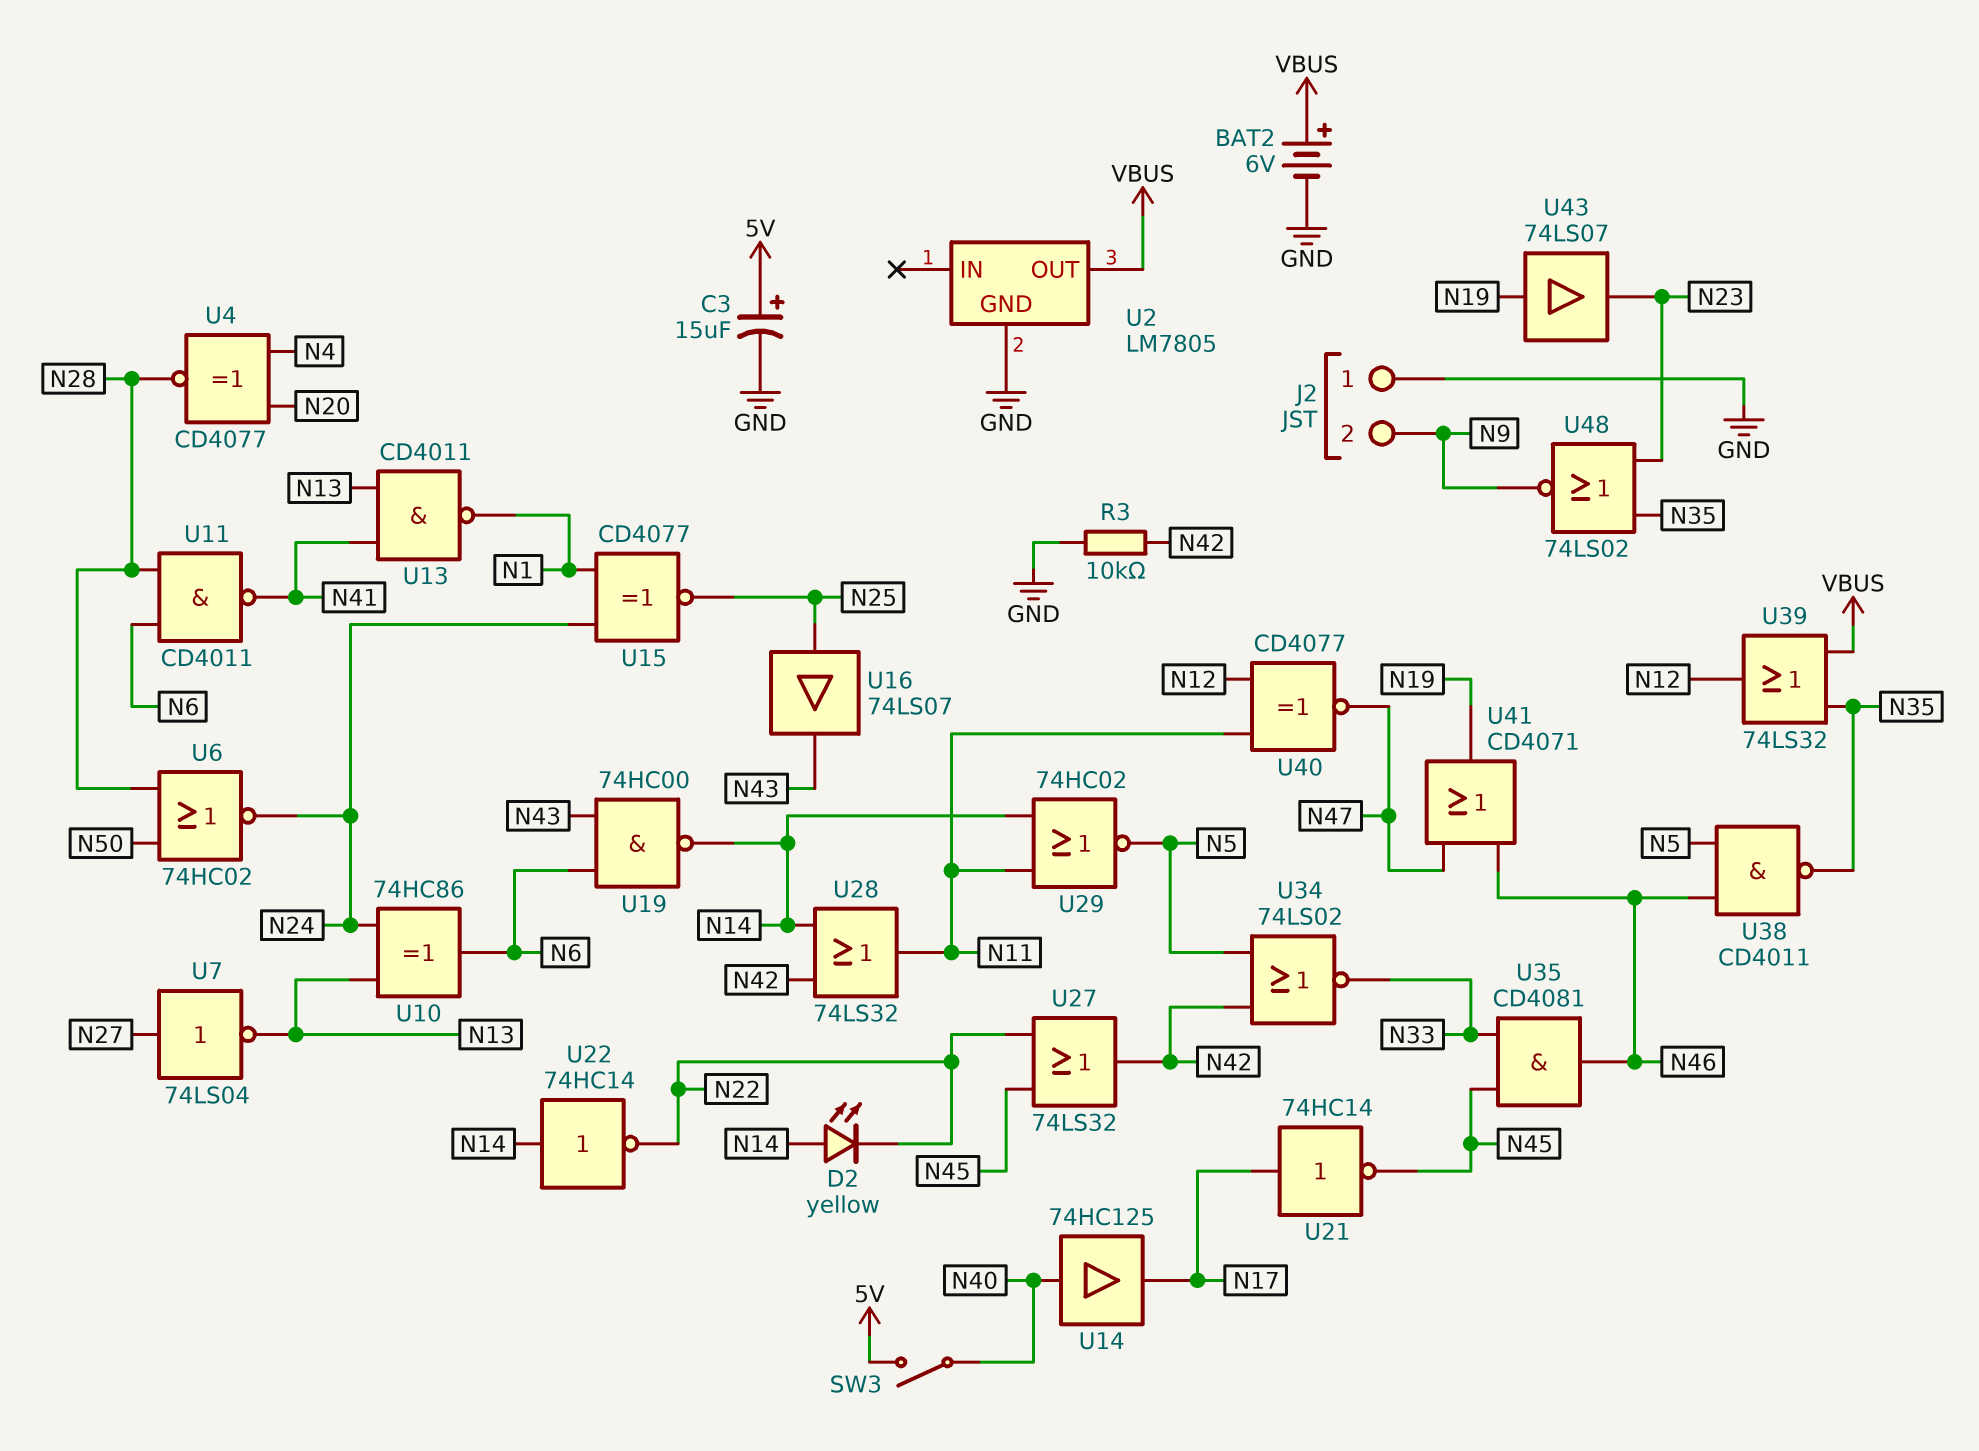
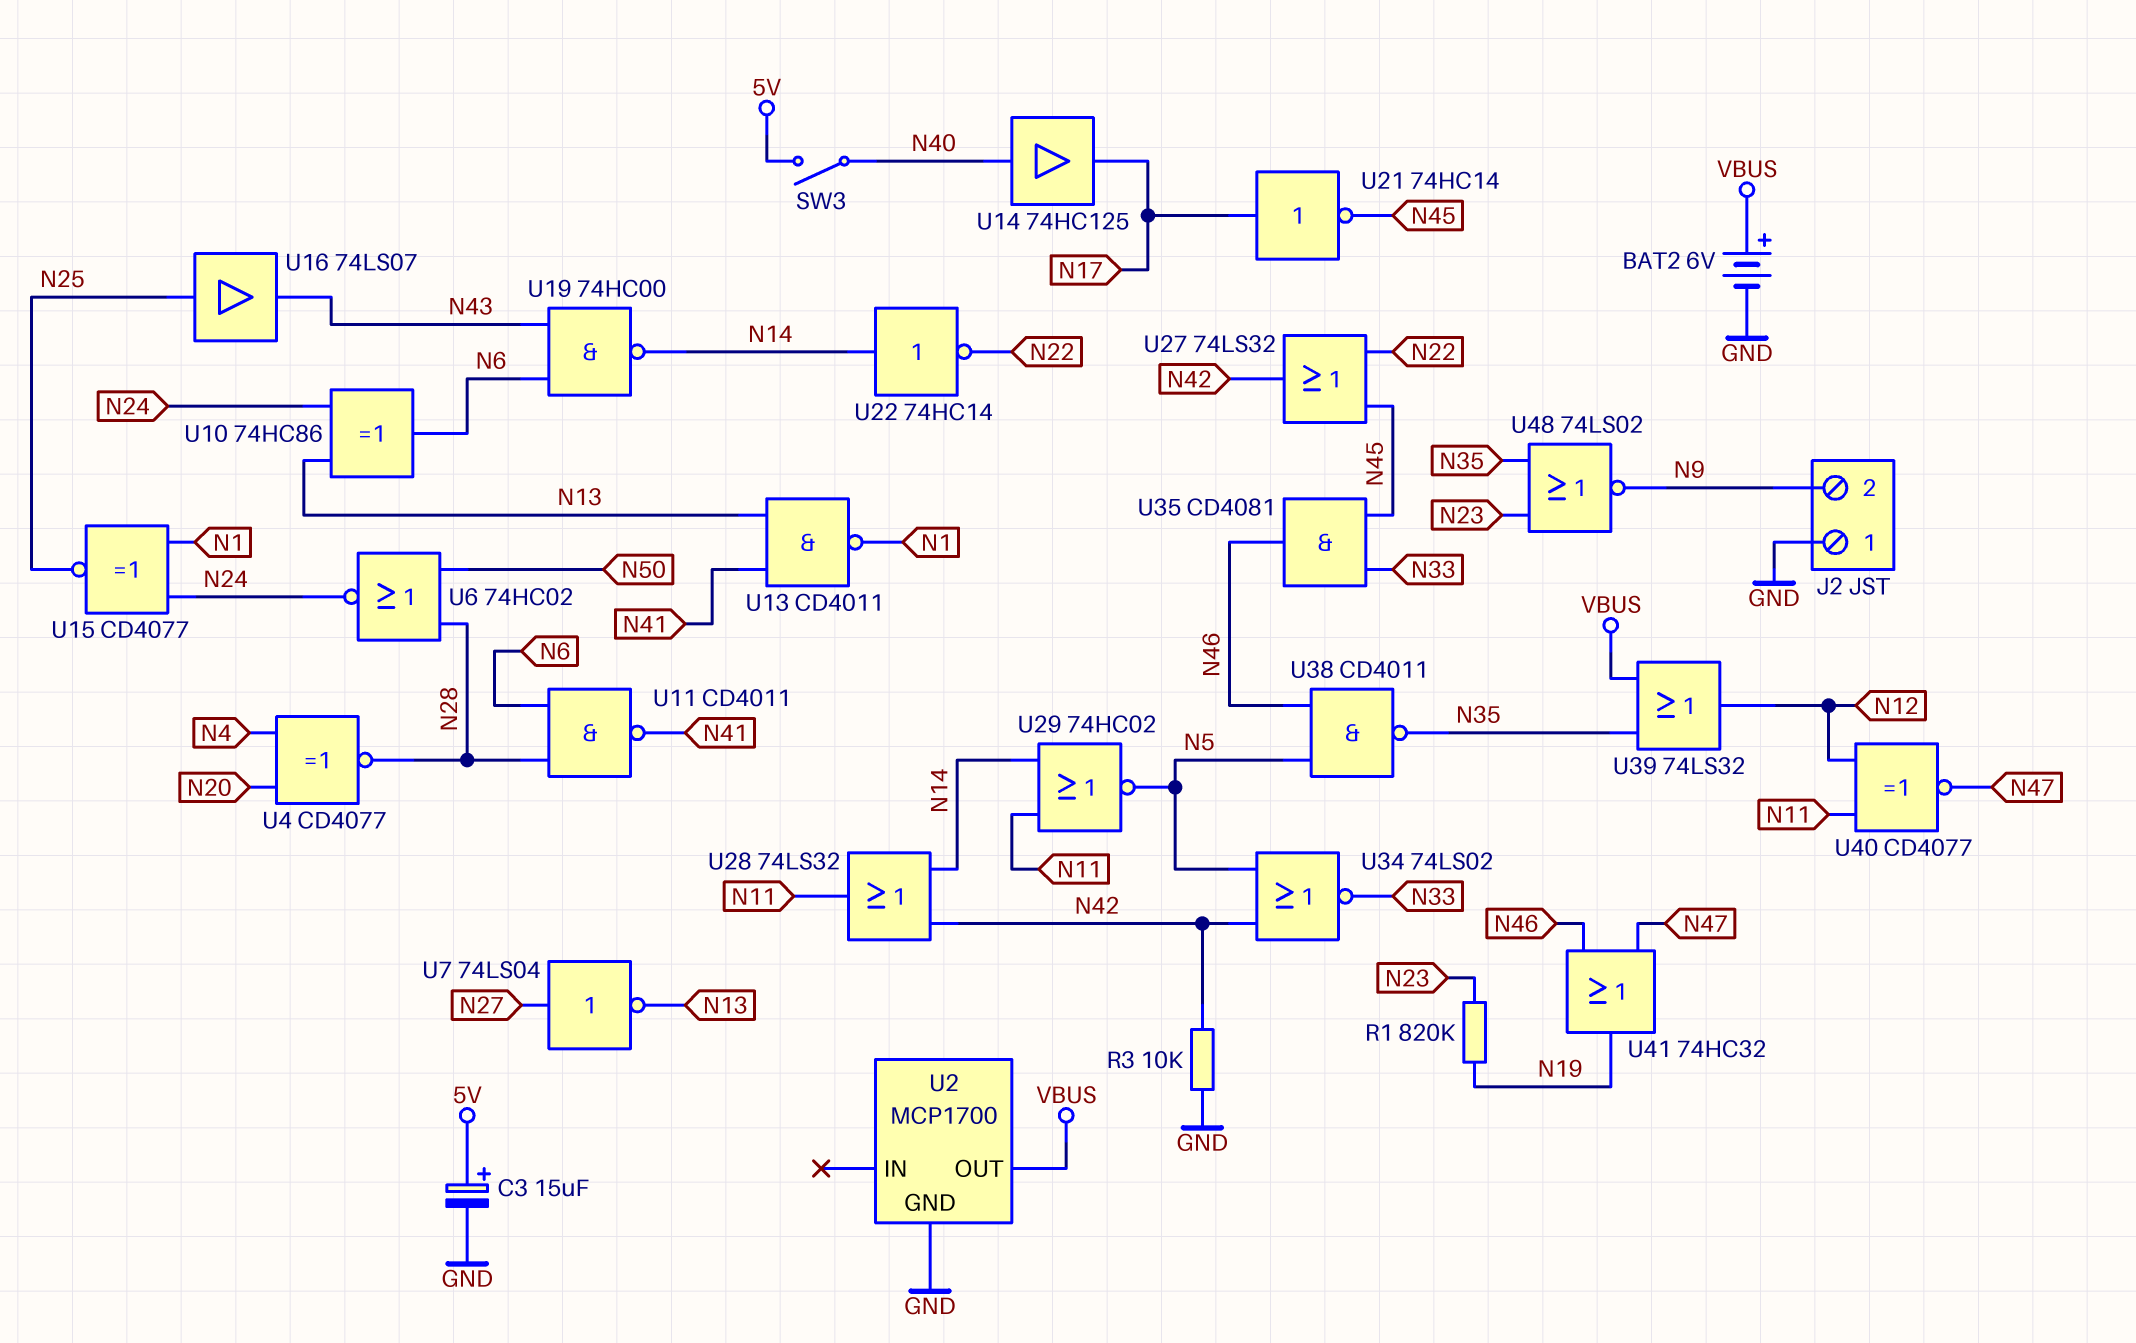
D2: LED yellow (A N14, K N22) -> none
R1: none -> 820k (N19, N23)
U2: LM7805 -> MCP1700
U41: OR CD4071 (in N46, in N47, out N19) -> OR 74HC32 (in N46, in N47, out N19)
U43: buffer 74LS07 (in N19, out N23) -> none

